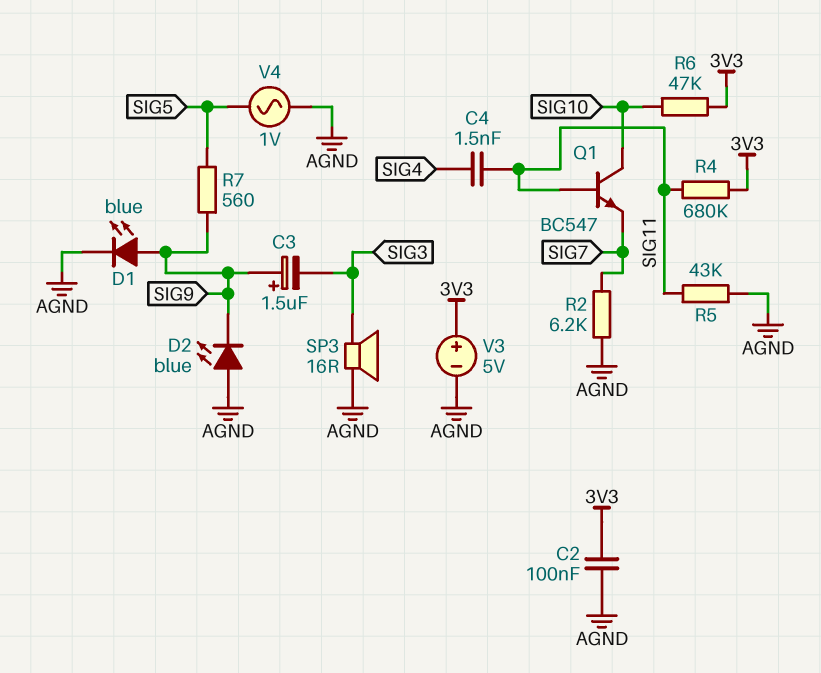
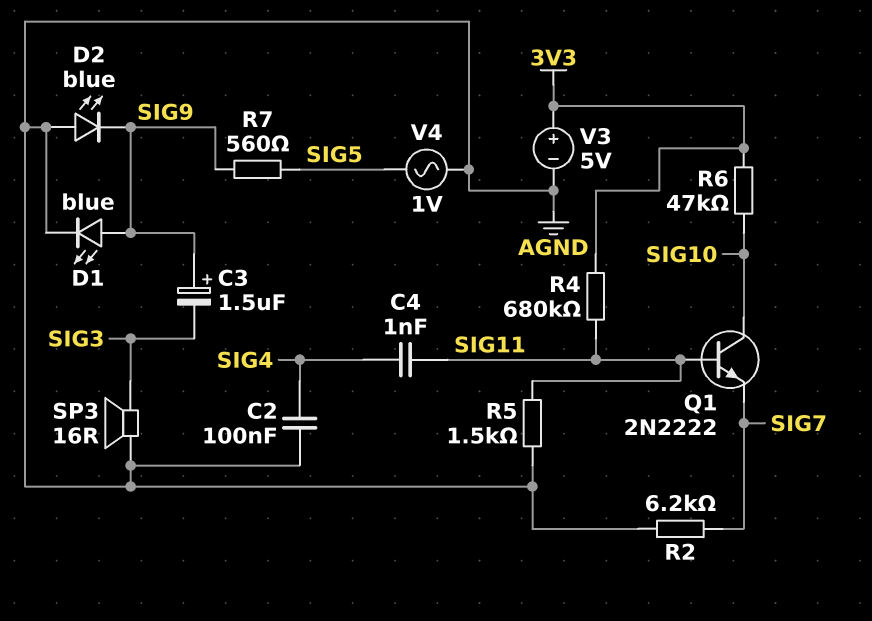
C2: 100nF (3V3, AGND) -> 100nF (AGND, SIG4)
C4: 1.5nF (SIG4, SIG11) -> 1nF (SIG4, SIG11)
Q1: NPN BC547 (B SIG11, C SIG10, E SIG7) -> NPN 2N2222 (B SIG11, C SIG10, E SIG7)
R5: 43k (AGND, SIG11) -> 1.5k (AGND, SIG11)

